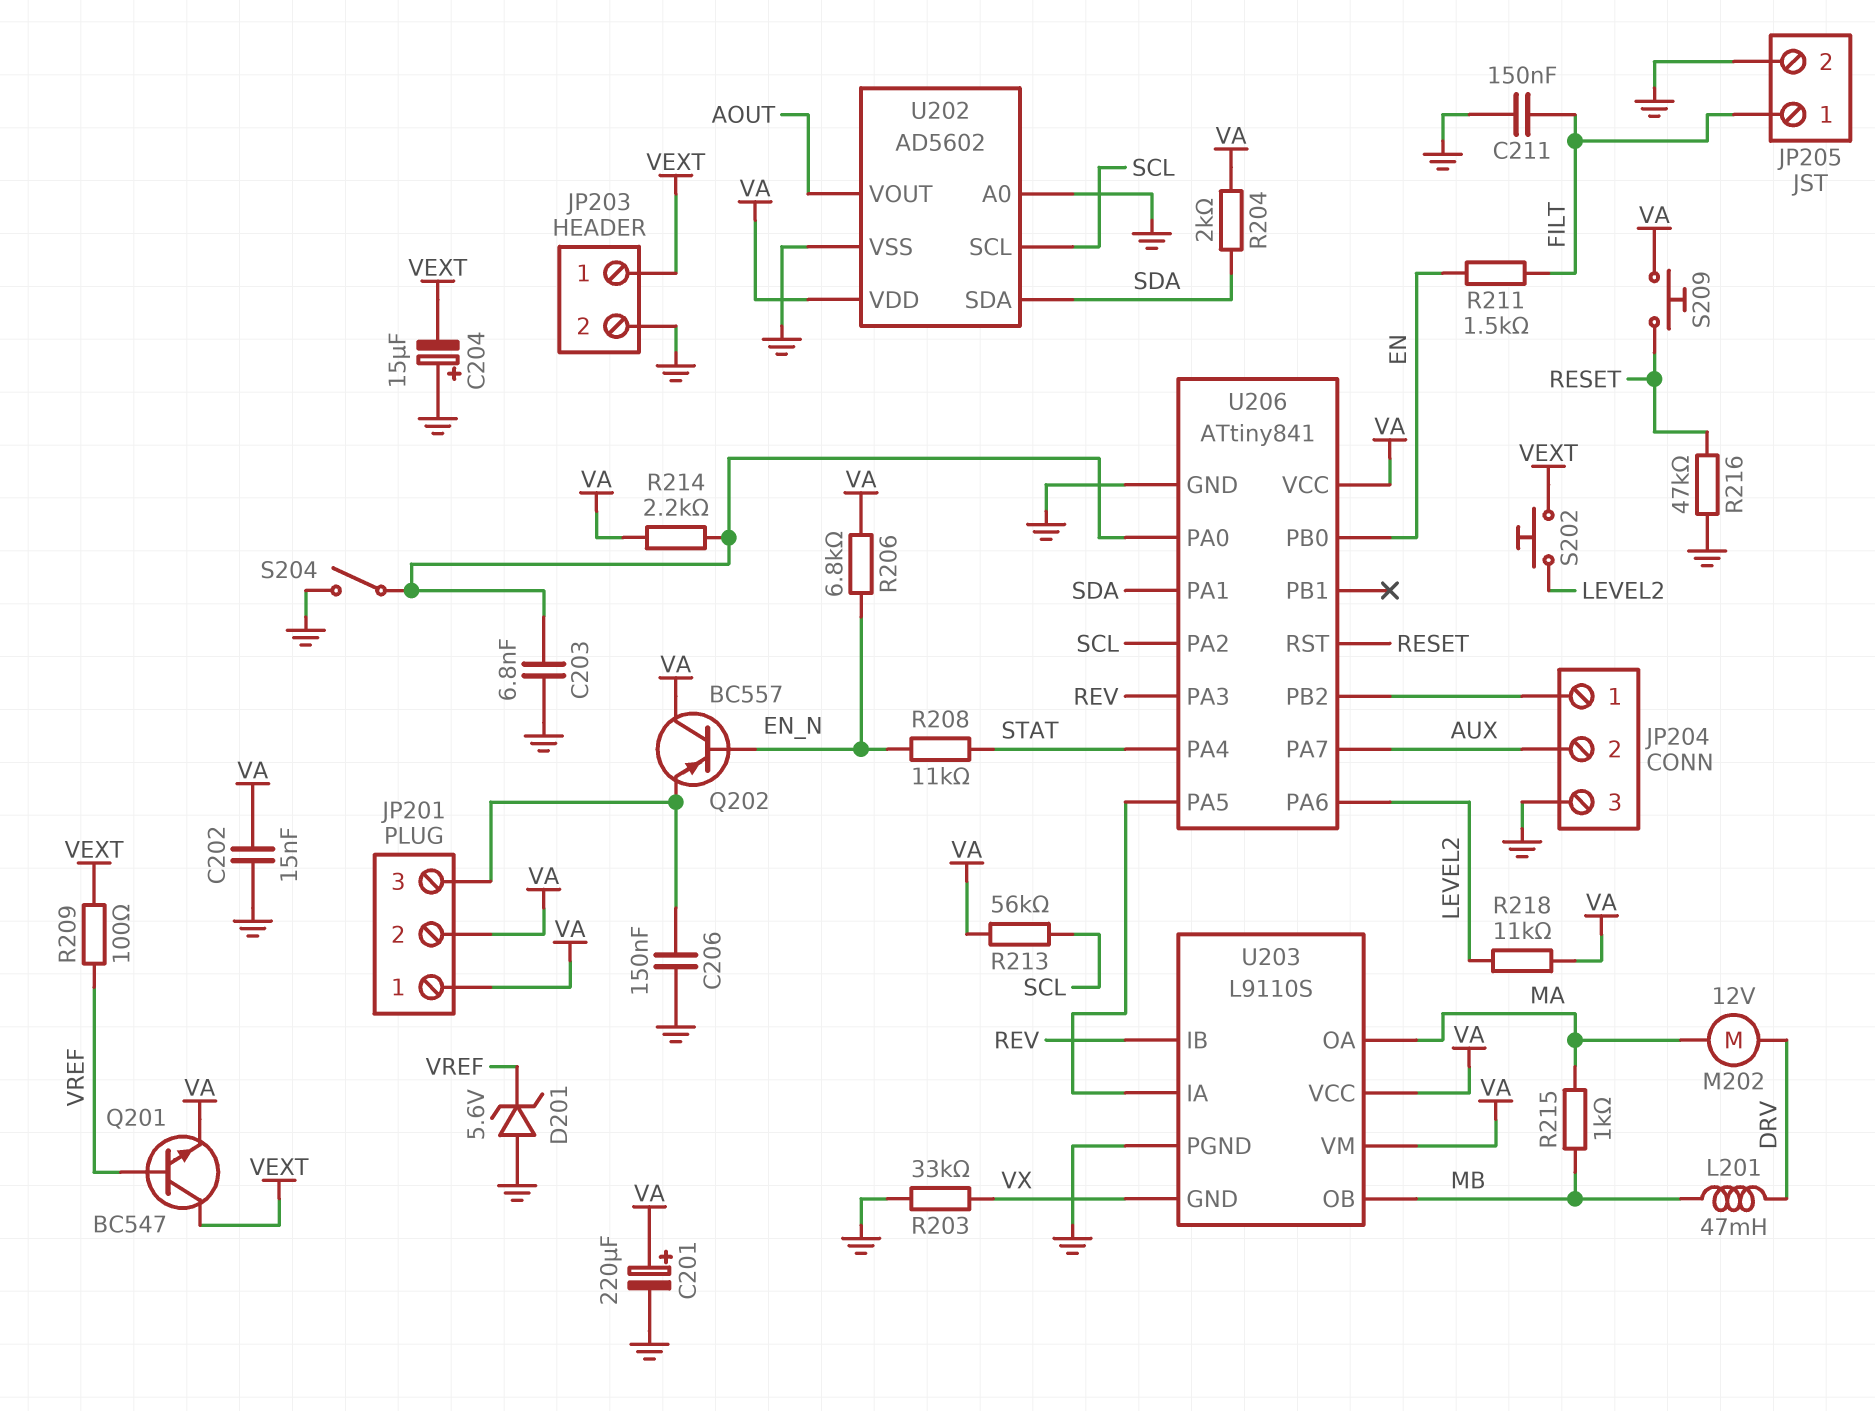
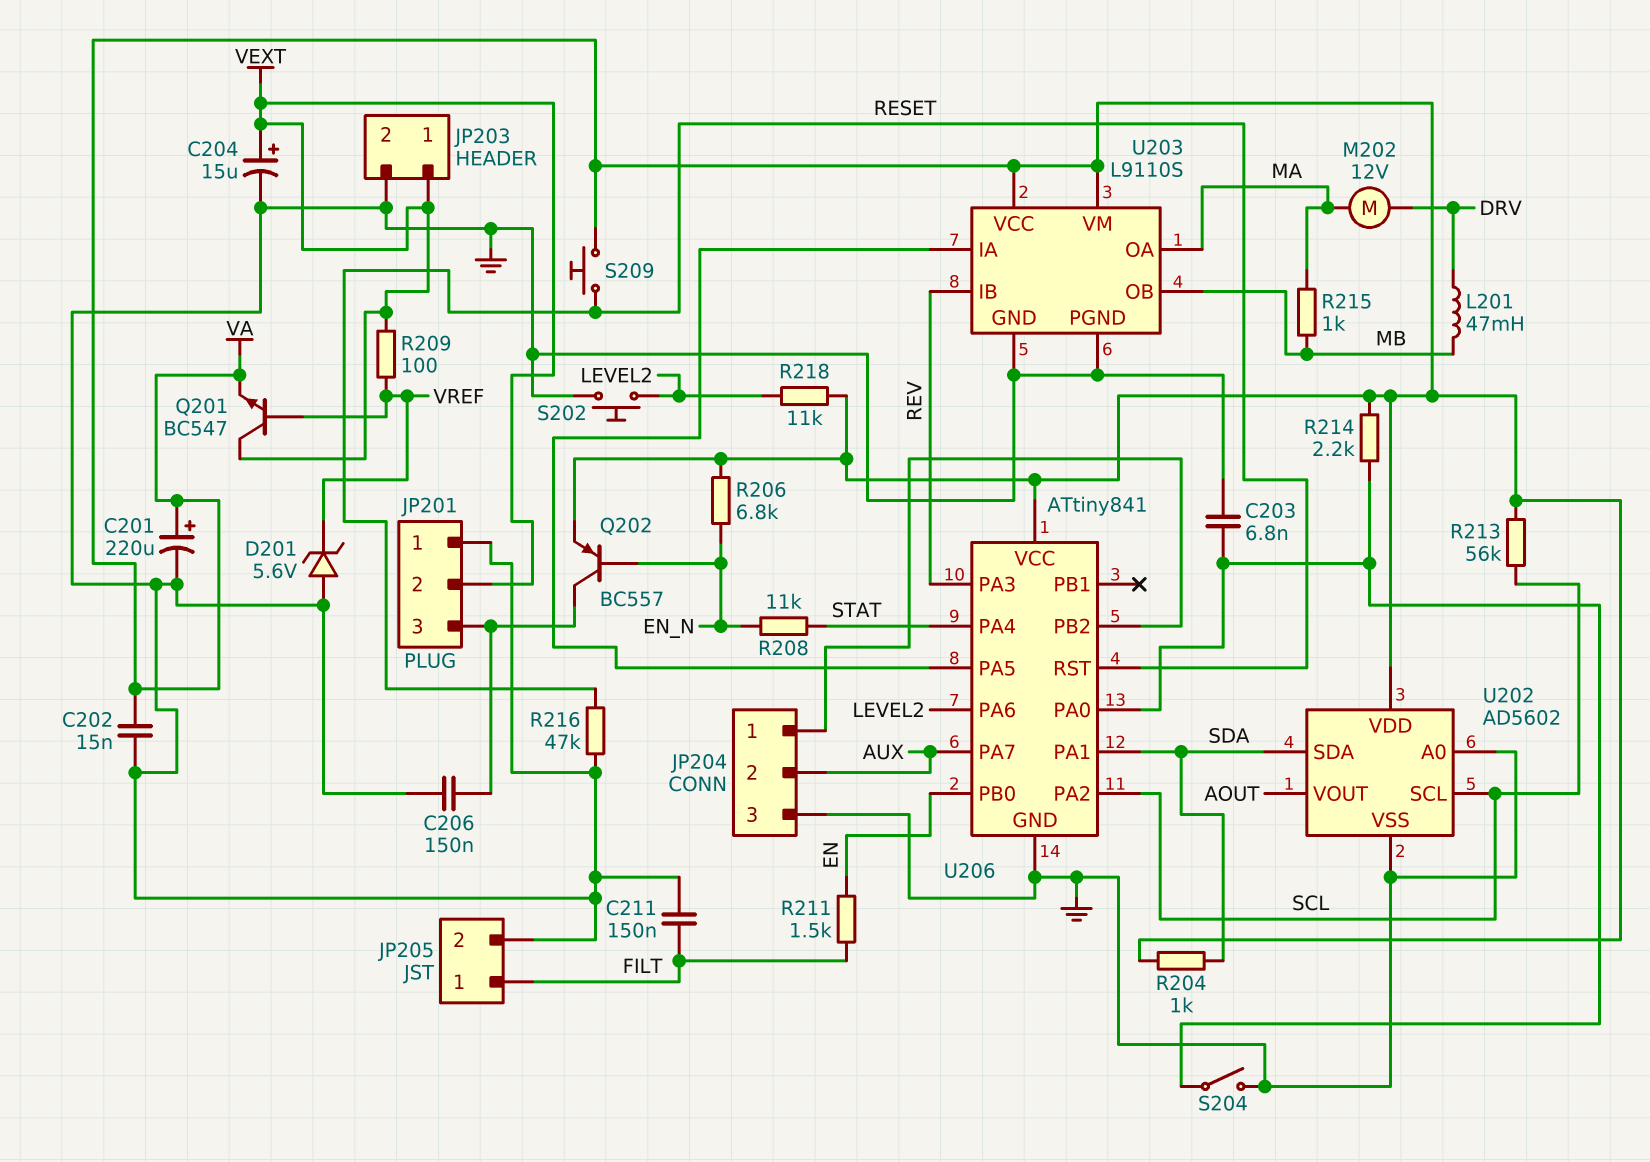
C204: 15uF (plus GND, minus VEXT) -> 15uF (plus VEXT, minus GND)
JP201 pin 1: VA -> GND
JP201 pin 2: VA -> VEXT
Q202: PNP BC557 (B EN_N, C VA, E JP201/3) -> PNP BC557 (B EN_N, C JP201/3, E VA)
R203: 33k (GND, VX) -> none
R204: 2k (SDA, VA) -> 1k (SDA, VA)
S202: button (LEVEL2, VEXT) -> button (GND, LEVEL2)
U203 pin GND: VX -> GND

